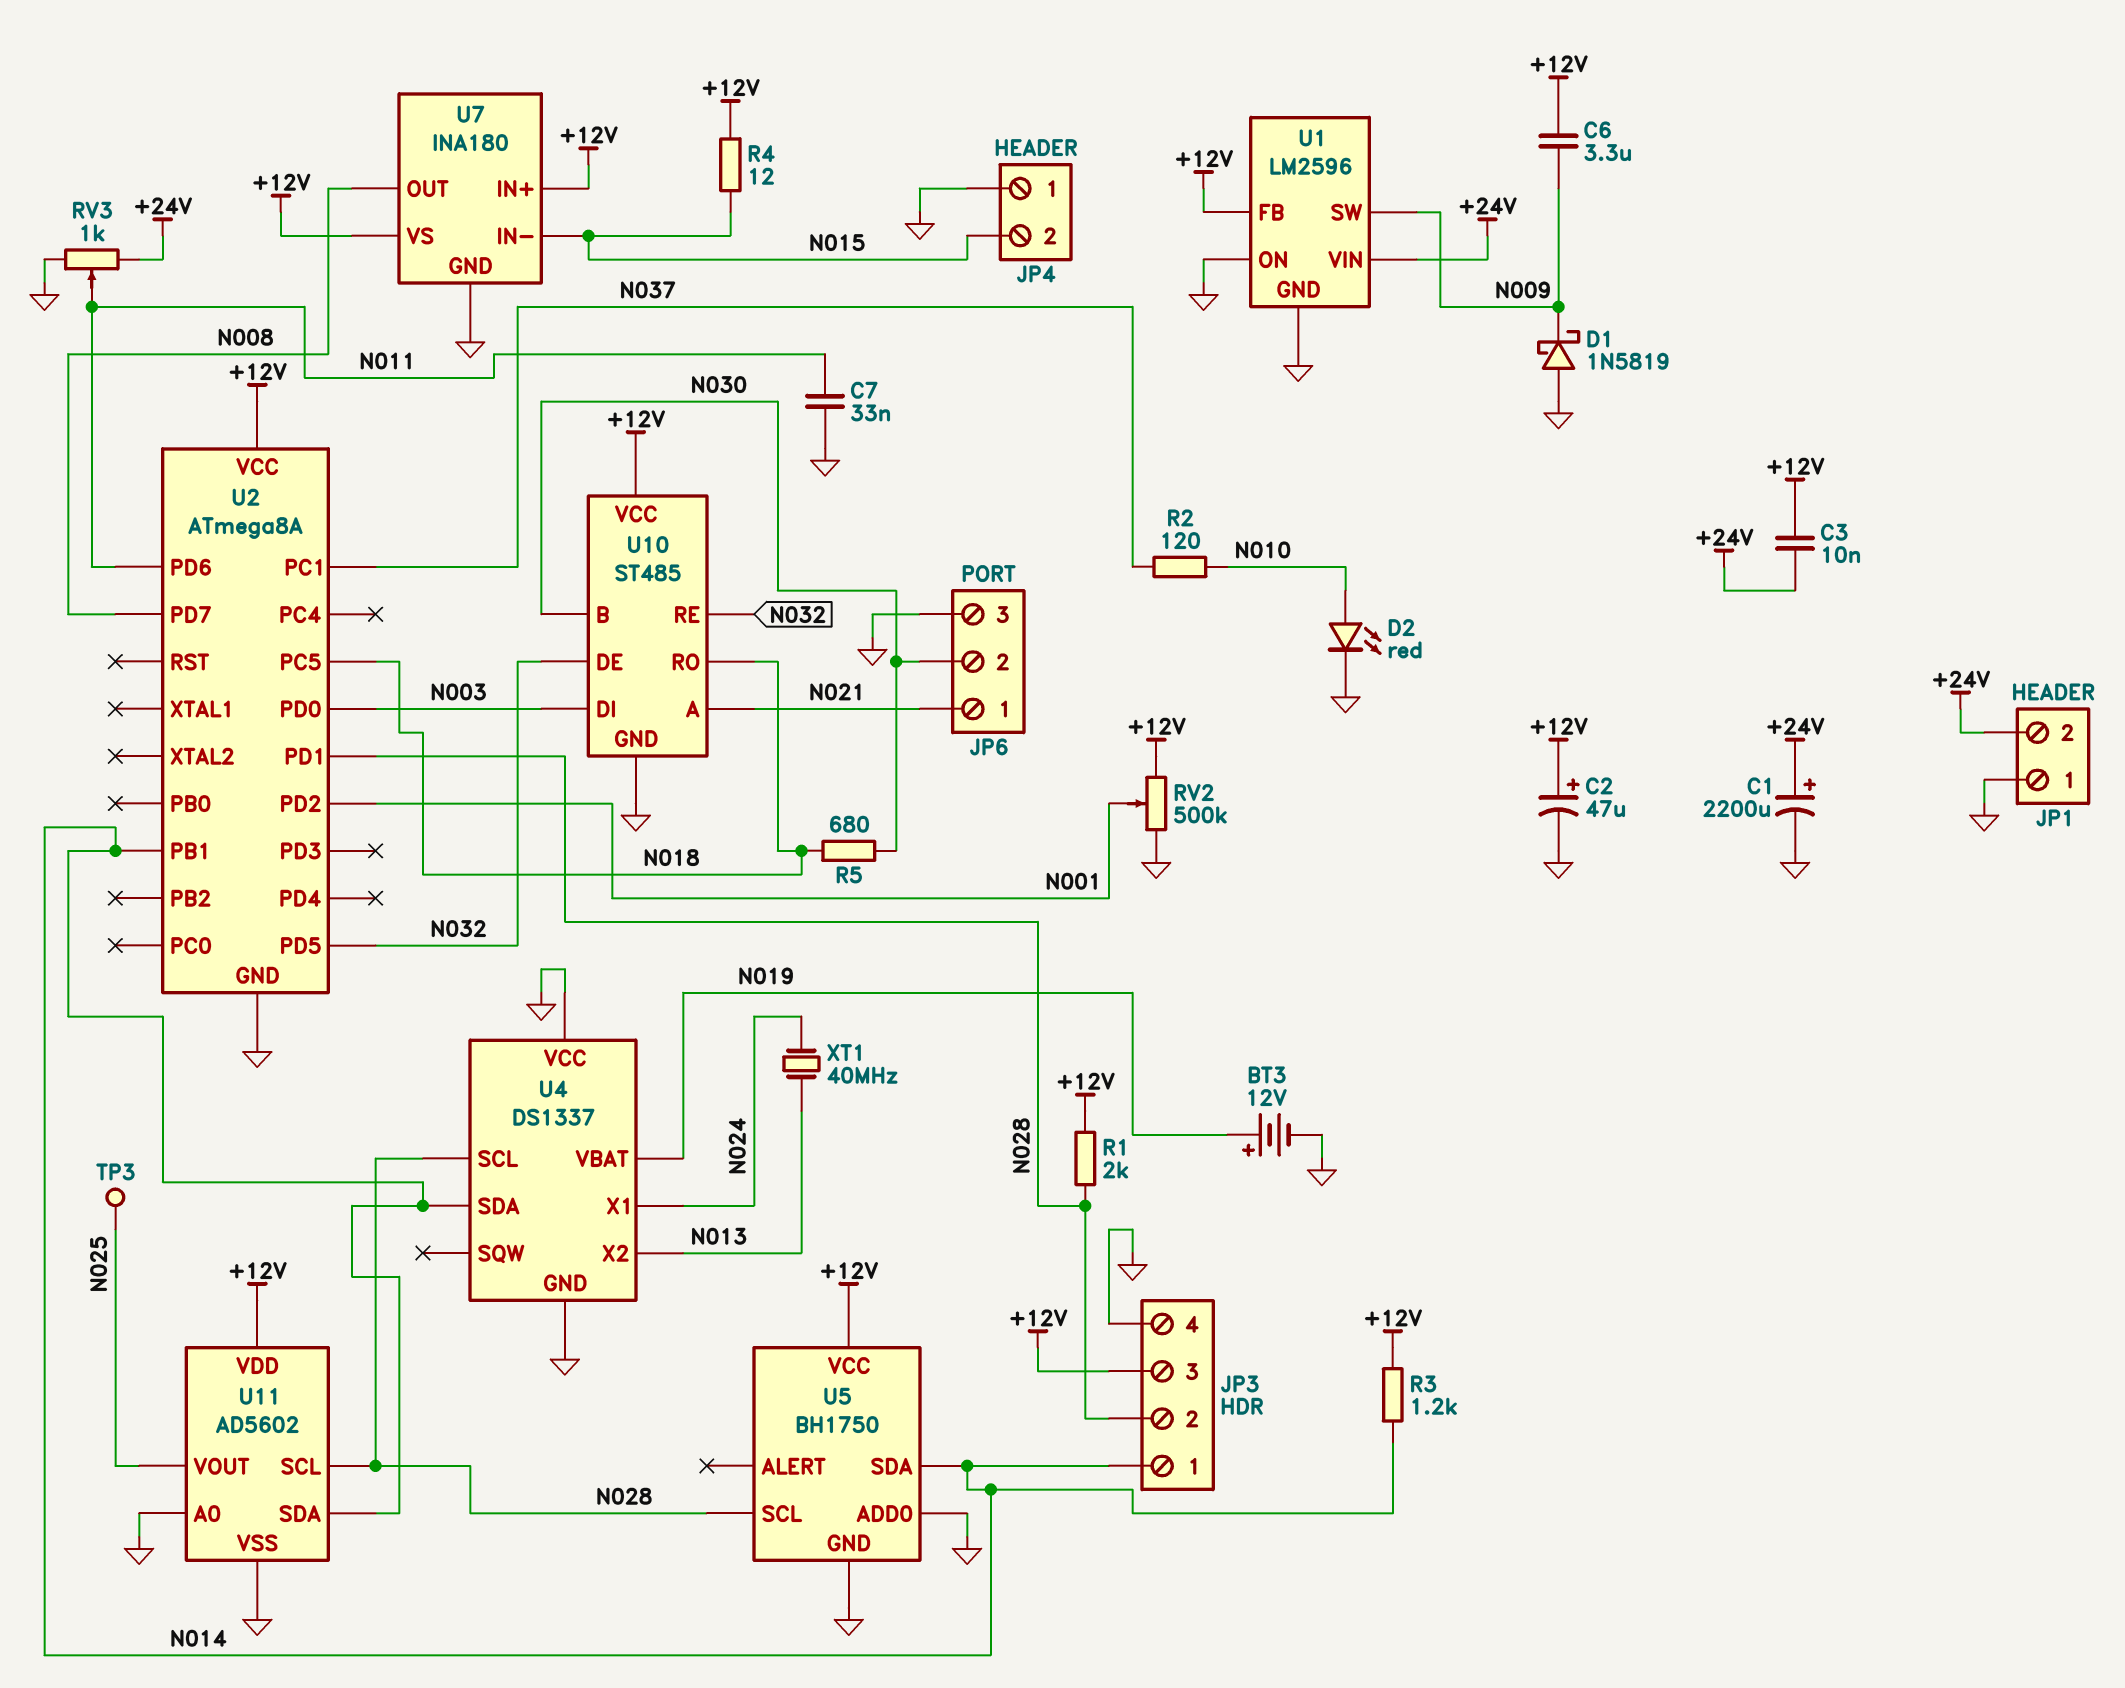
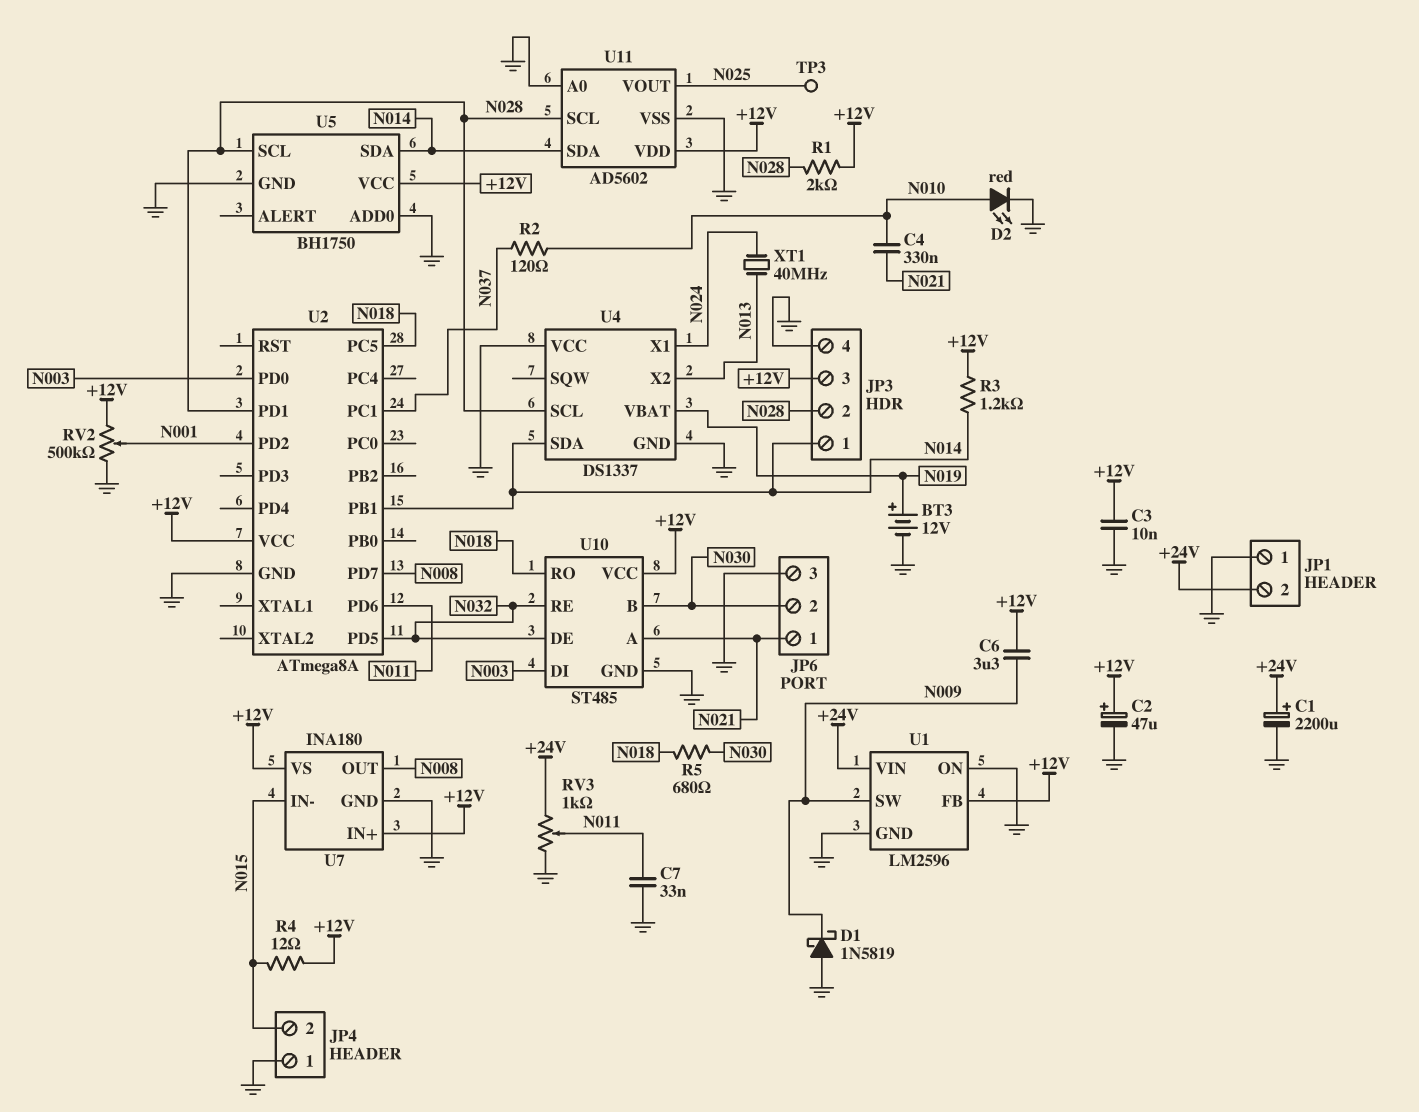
C3: 10nF (+12V, +24V) -> 10nF (+12V, GND)
C4: none -> 330nF (N010, N021)

